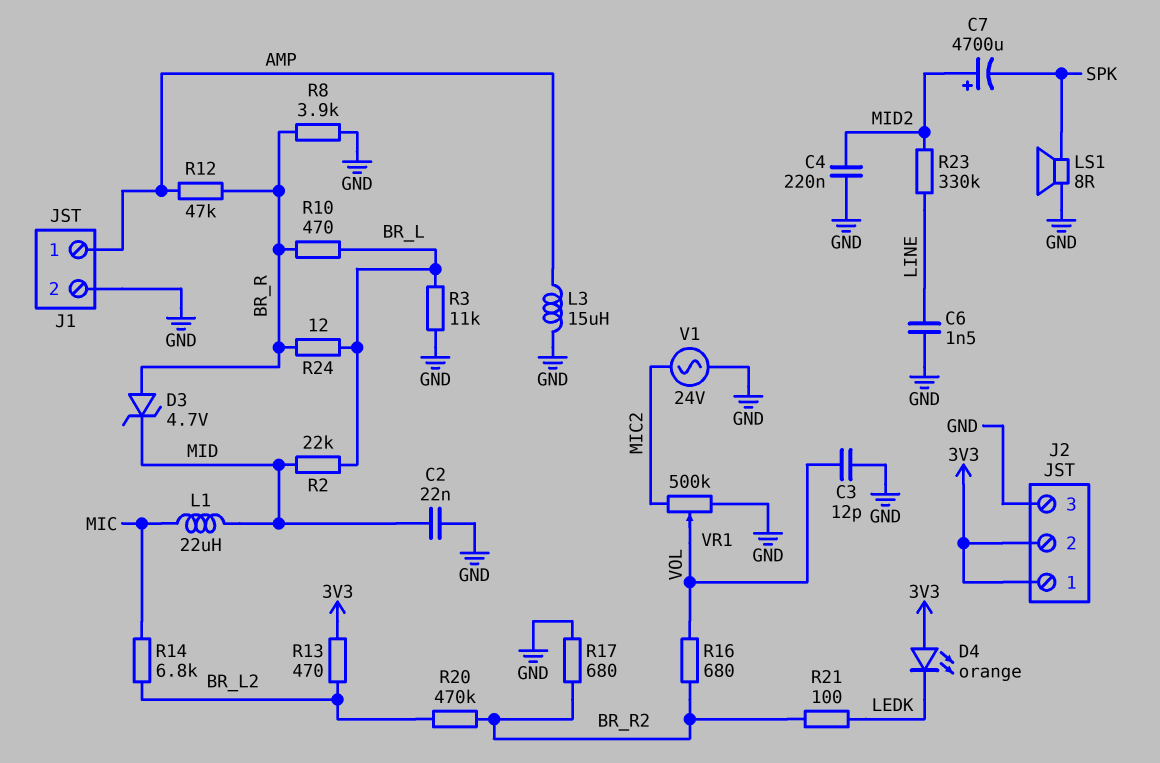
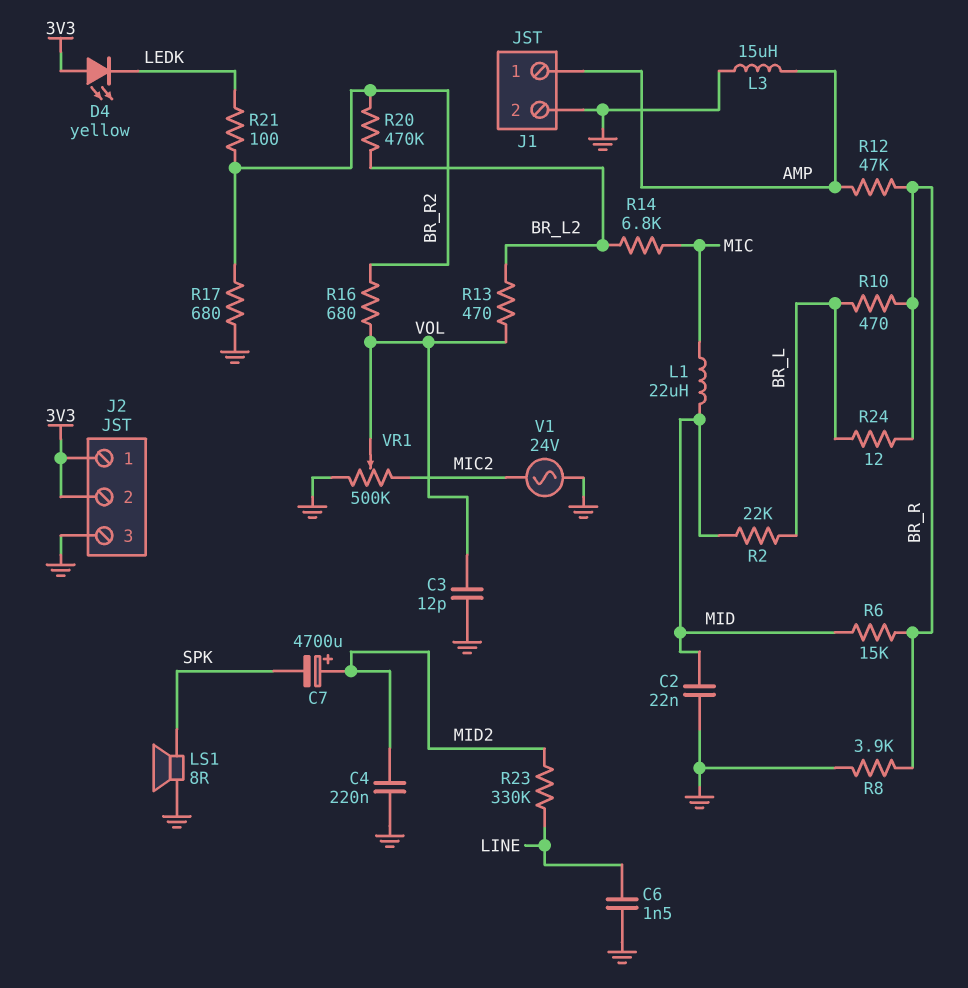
D3: zener 4.7V (A BR_R, K MID) -> none
D4: LED orange (A 3V3, K LEDK) -> LED yellow (A 3V3, K LEDK)
R3: 11k (BR_L, GND) -> none
R6: none -> 15k (BR_R, MID)
R13: 470 (3V3, BR_L2) -> 470 (BR_L2, VOL)

